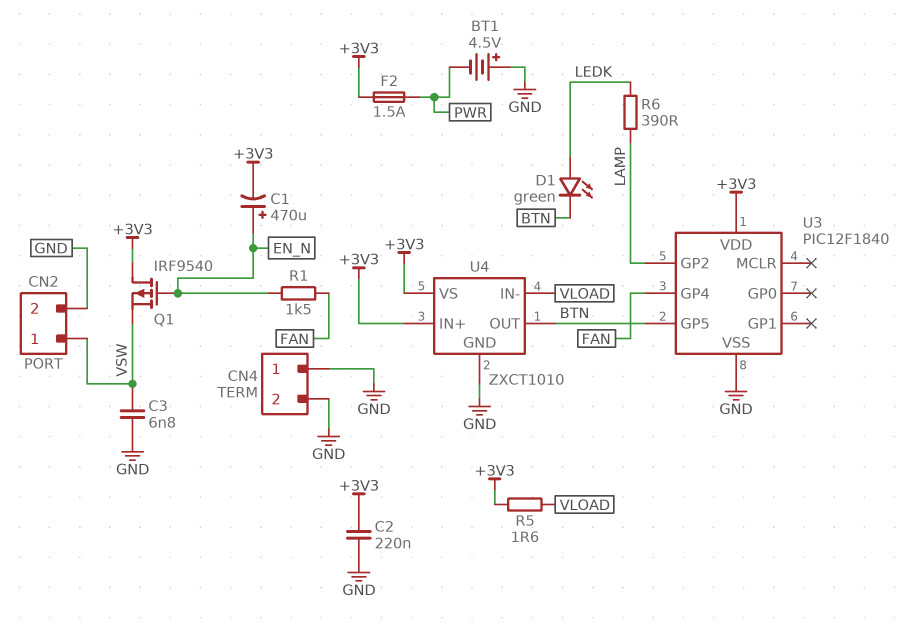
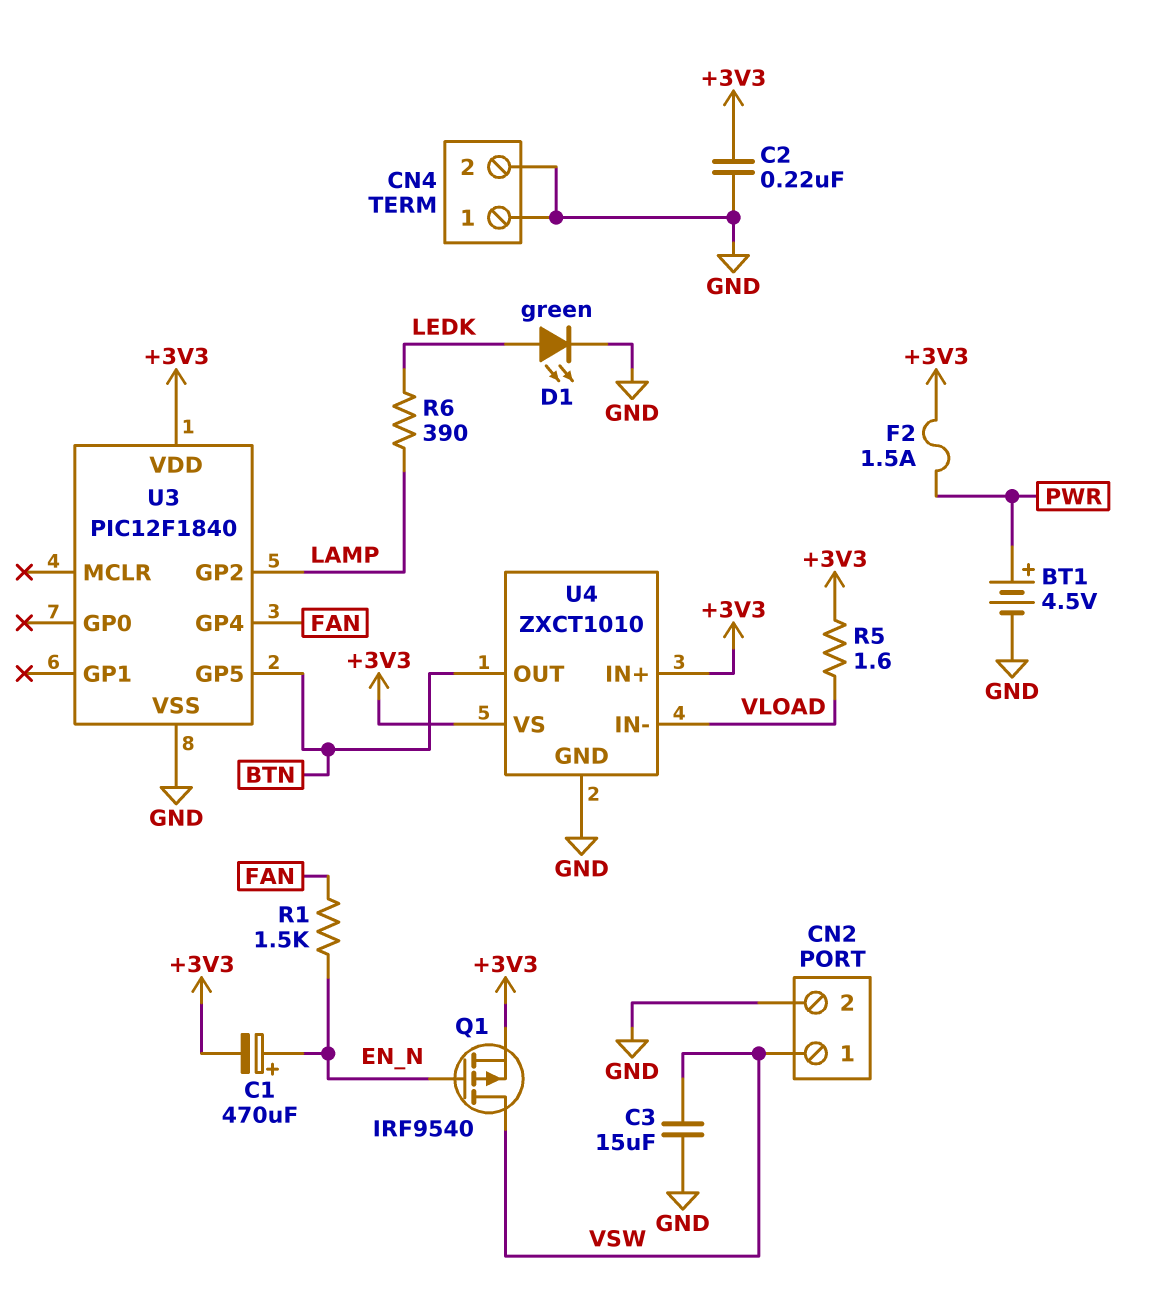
BT1: 4.5V (plus GND, minus PWR) -> 4.5V (plus PWR, minus GND)
C3: 6.8nF (GND, VSW) -> 15uF (GND, VSW)
D1: LED green (A LEDK, K BTN) -> LED green (A LEDK, K GND)
Q1: PMOS IRF9540 (G EN_N, D +3V3, S VSW) -> PMOS IRF9540 (G EN_N, D VSW, S +3V3)

